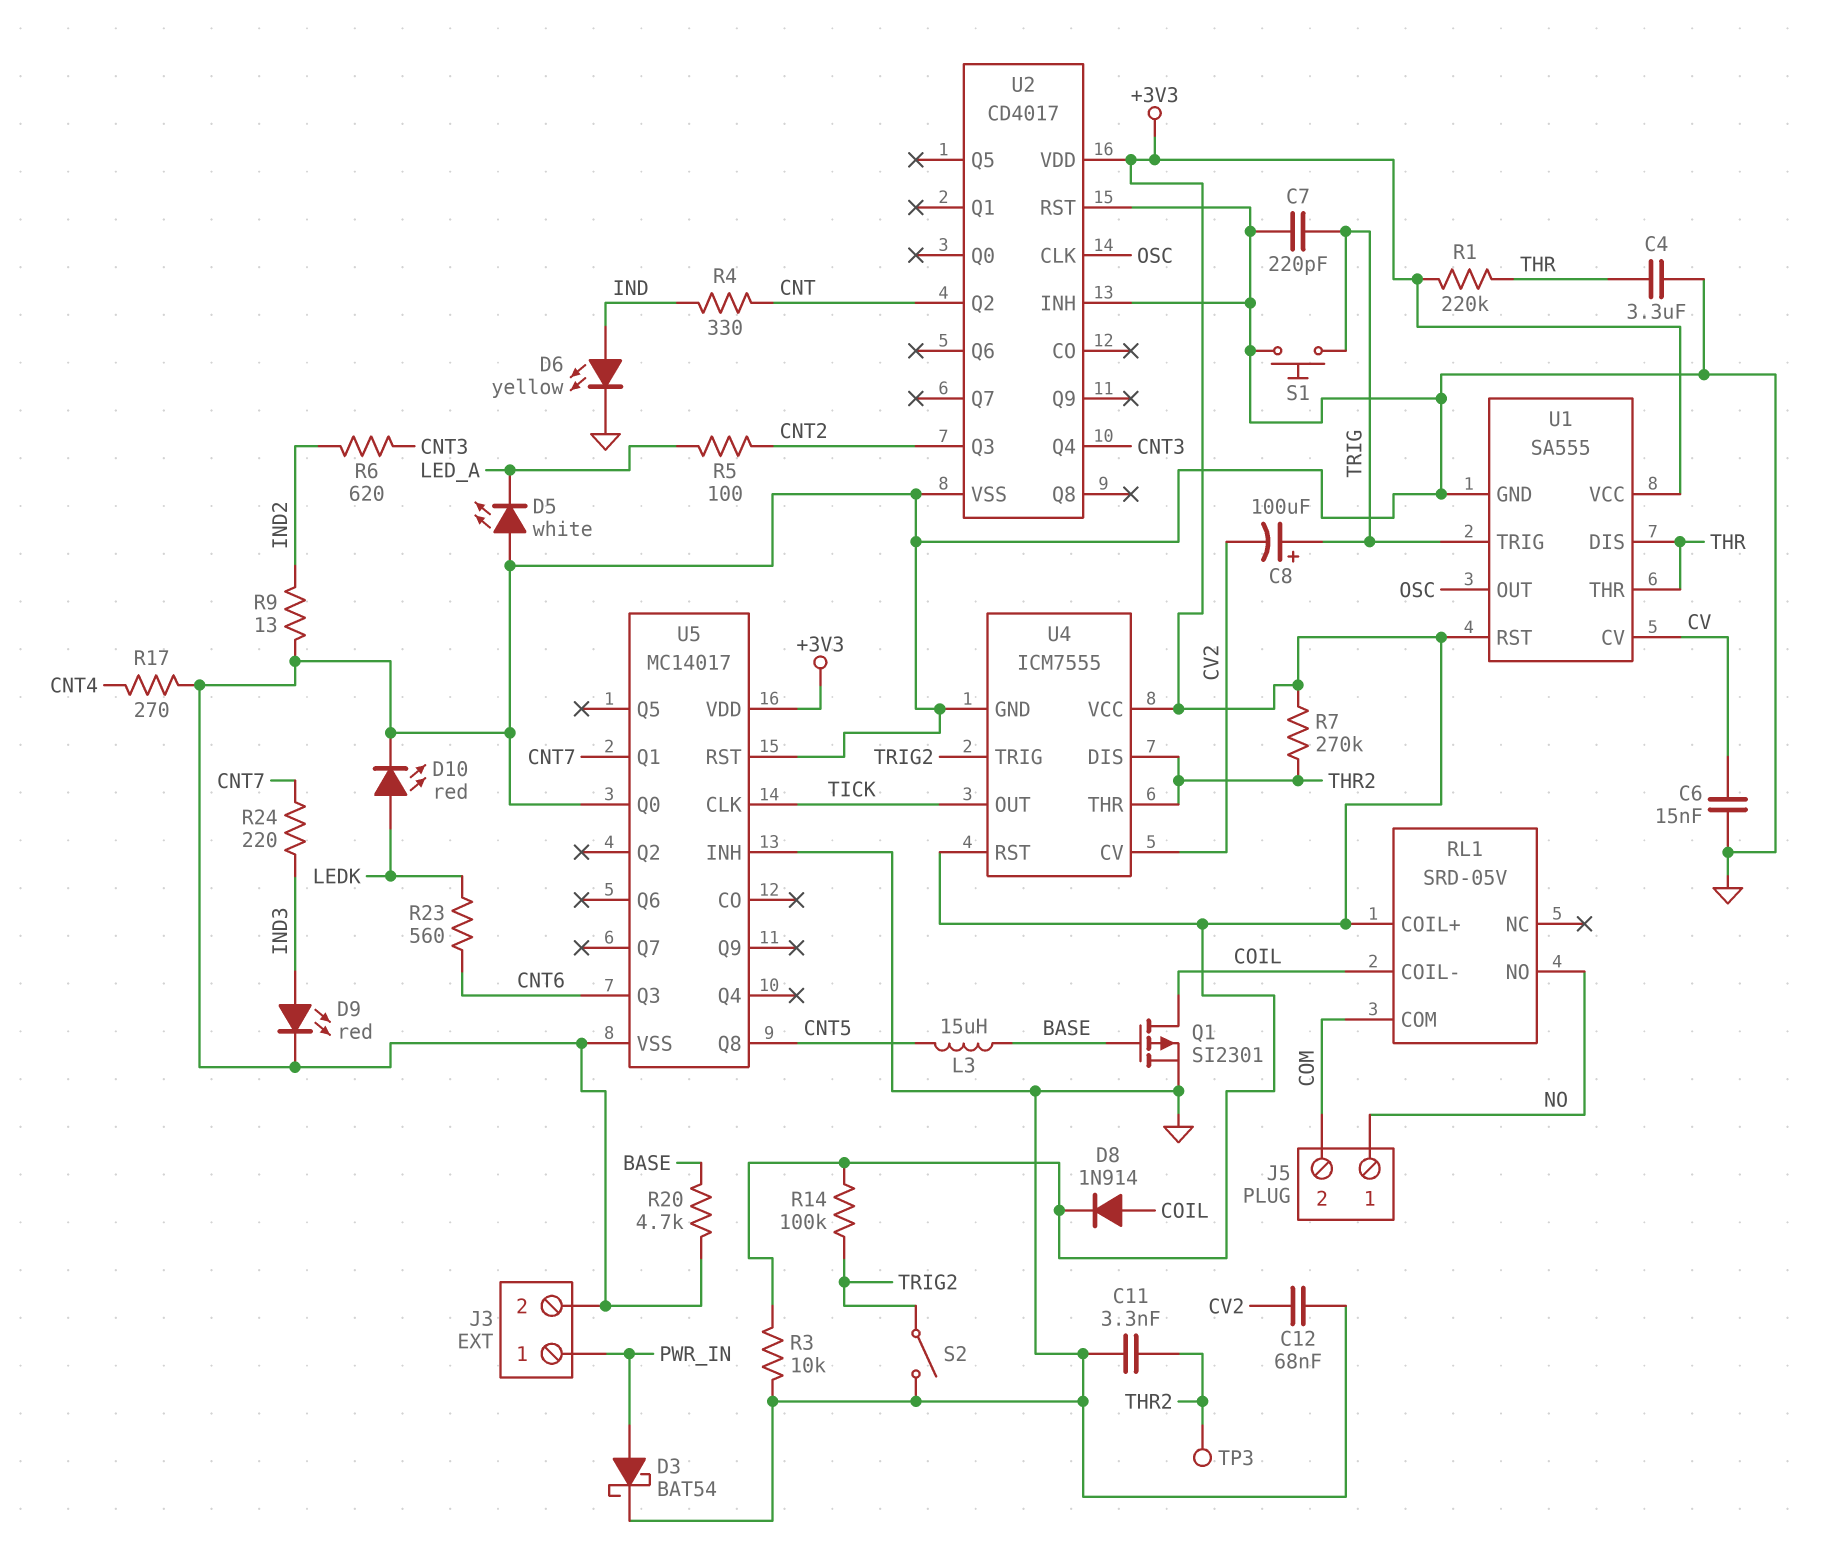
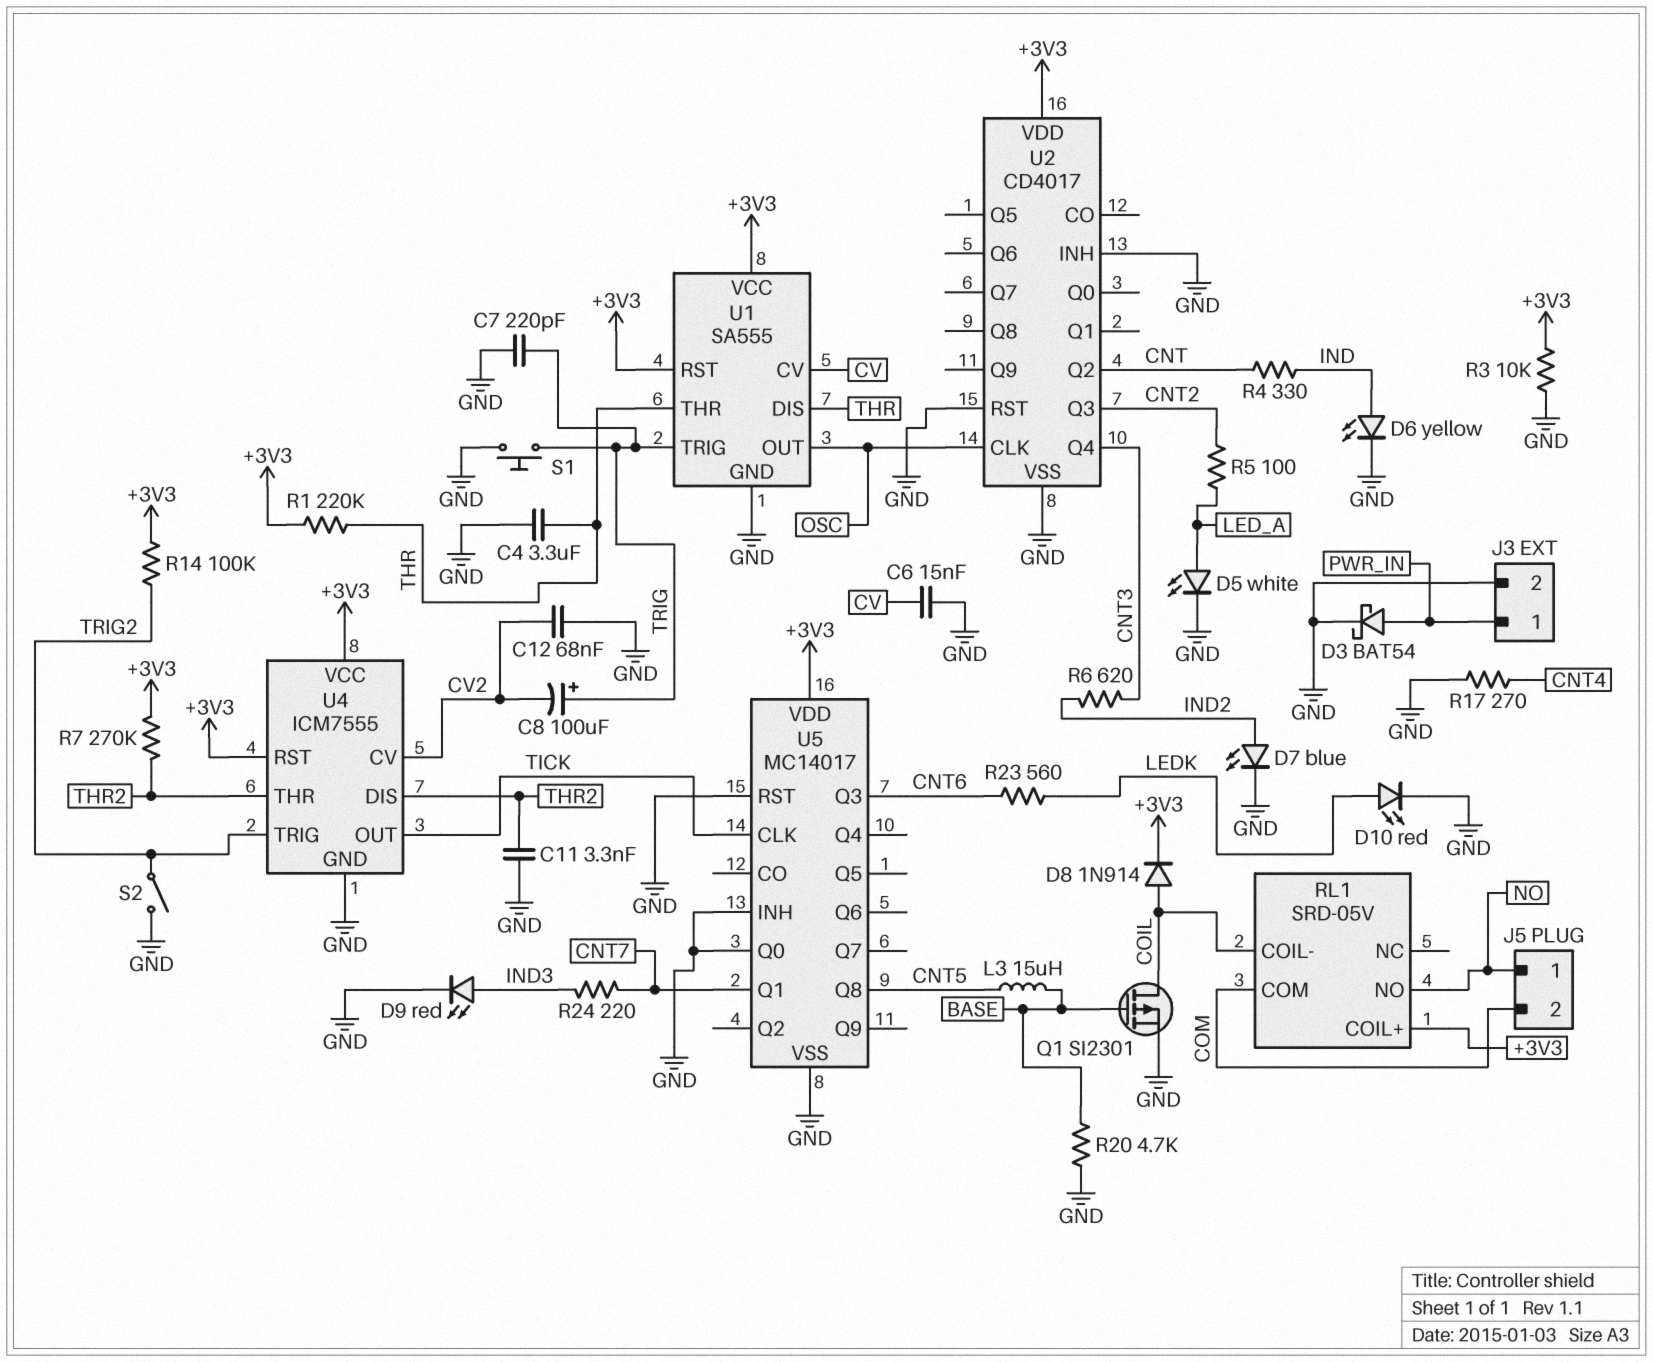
D5: LED white (A GND, K LED_A) -> LED white (A LED_A, K GND)
D7: none -> LED blue (A IND2, K GND)
R9: 13 (GND, IND2) -> none
TP3: test point (THR2) -> none

